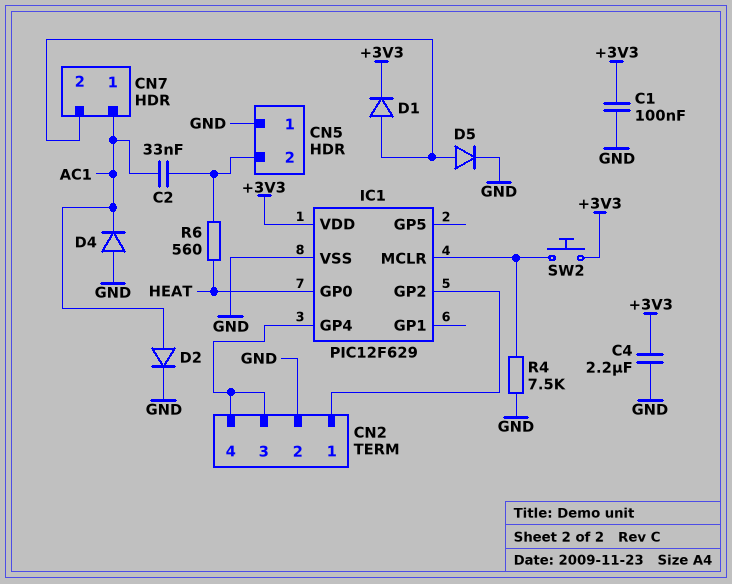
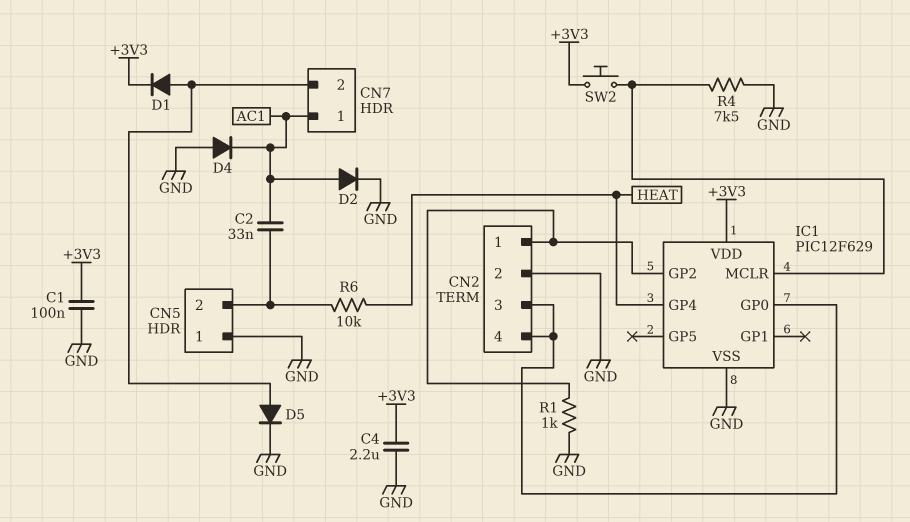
IC1 pin GP0: HEAT -> CN2/3
IC1 pin GP4: CN2/3 -> HEAT
R1: none -> 1k (CN2/1, GND)
R6: 560 (CN5/2, HEAT) -> 10k (CN5/2, HEAT)

